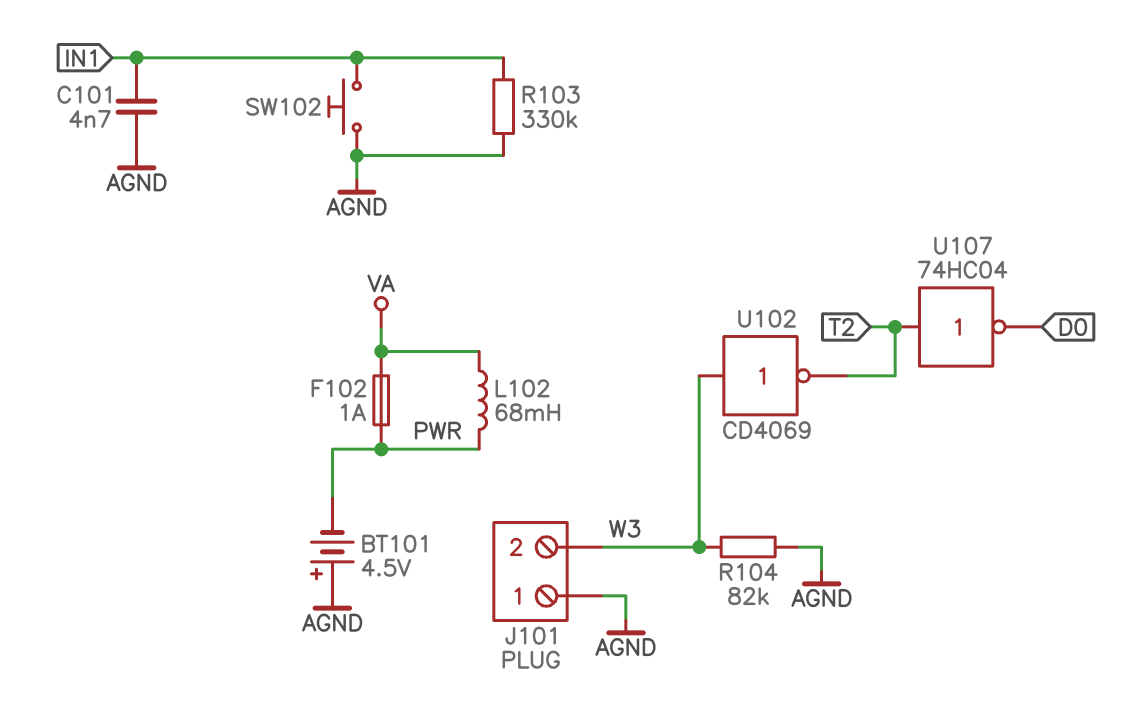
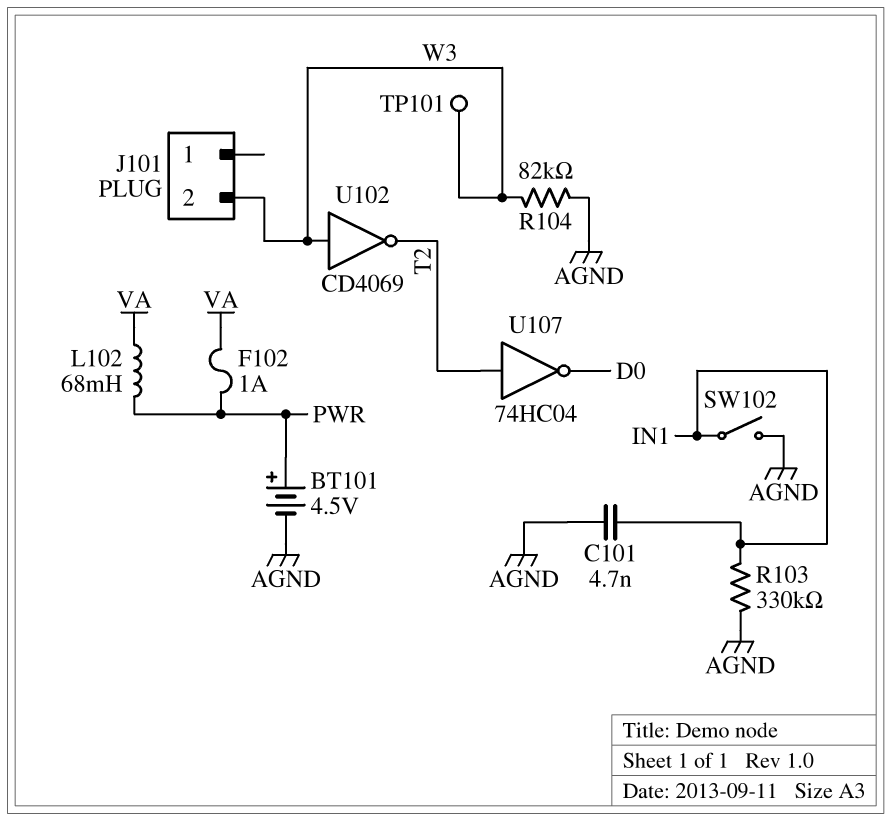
BT101: 4.5V (plus AGND, minus PWR) -> 4.5V (plus PWR, minus AGND)
J101 pin 1: AGND -> none
SW102: button (AGND, IN1) -> switch (AGND, IN1)
TP101: none -> test point (W3)

